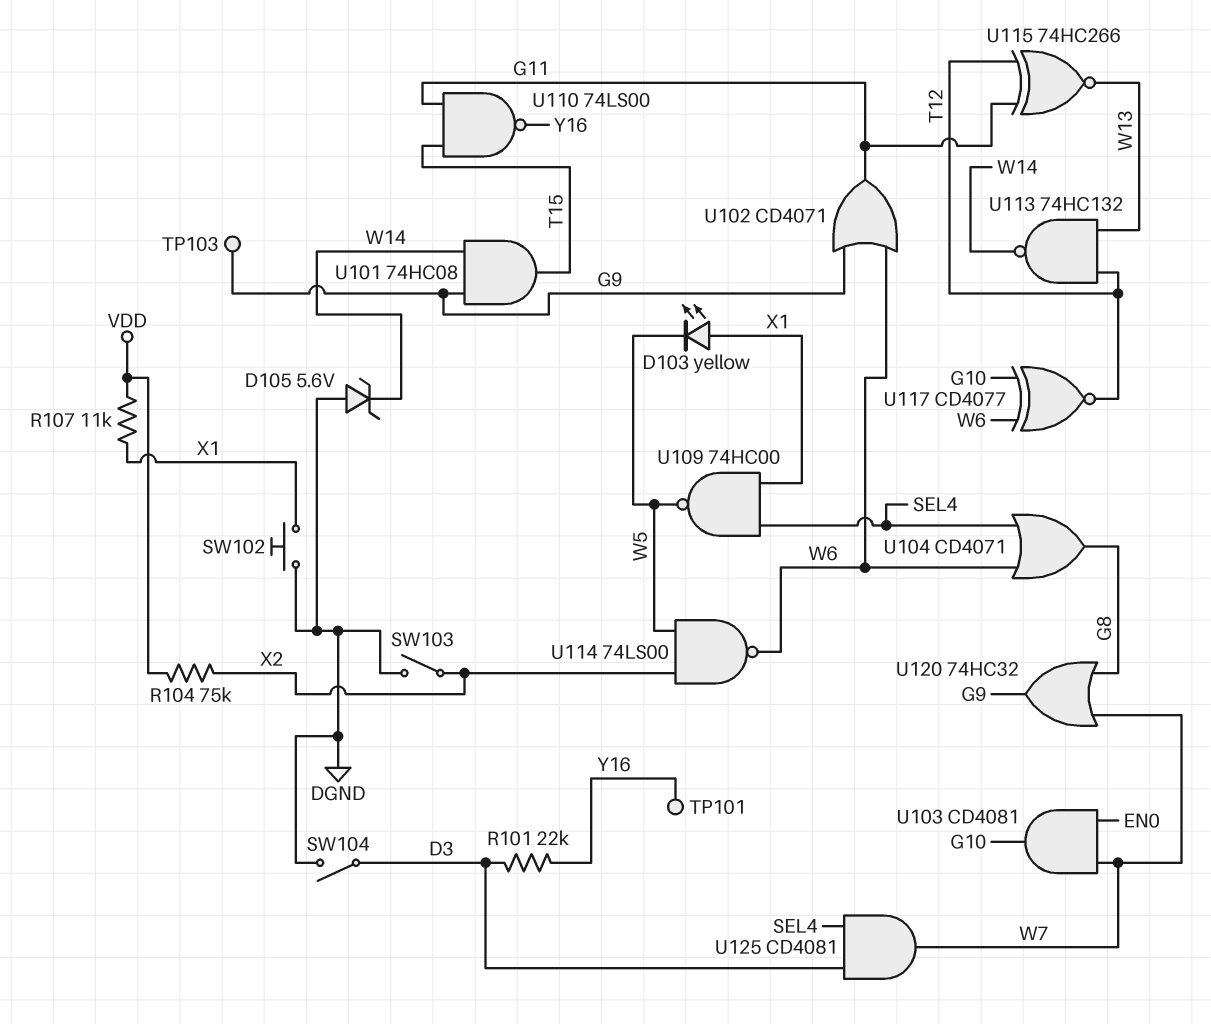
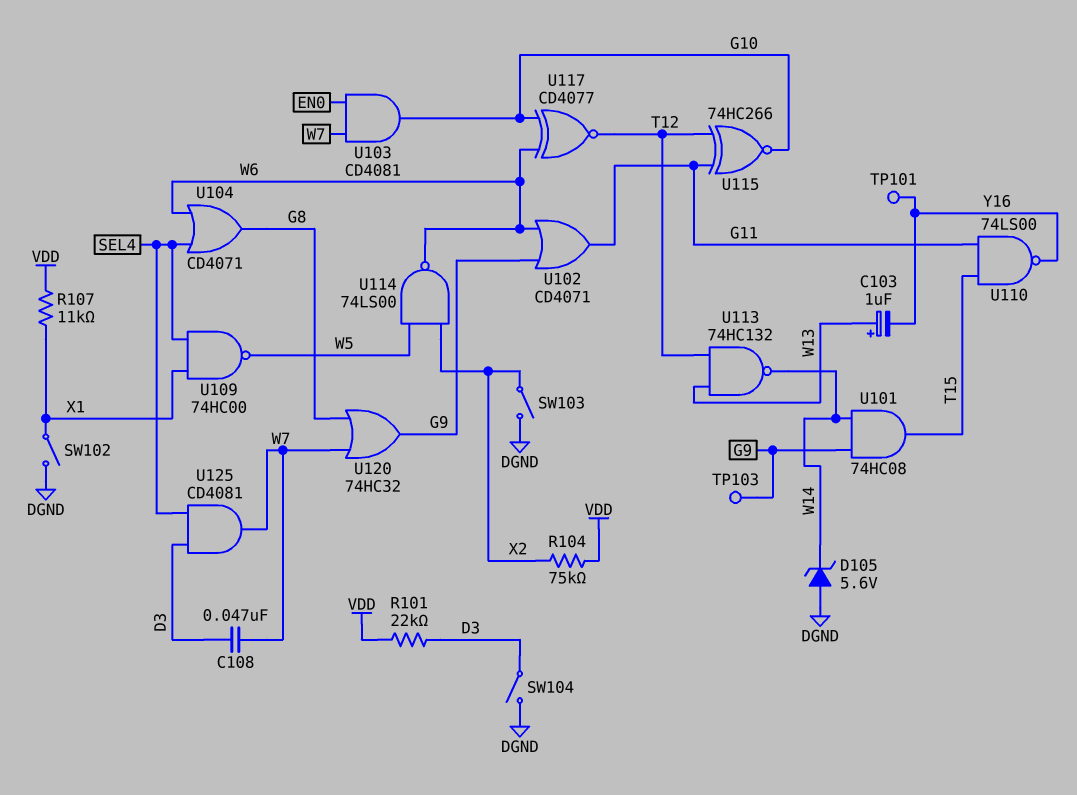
C103: none -> 1uF (plus W13, minus Y16)
C108: none -> 47nF (D3, W7)
D103: LED yellow (A X1, K W5) -> none
R101: 22k (D3, Y16) -> 22k (D3, VDD)
SW102: button (DGND, X1) -> switch (DGND, X1)
U115: XNOR 74HC266 (in G11, in T12, out W13) -> XNOR 74HC266 (in G11, in T12, out G10)

